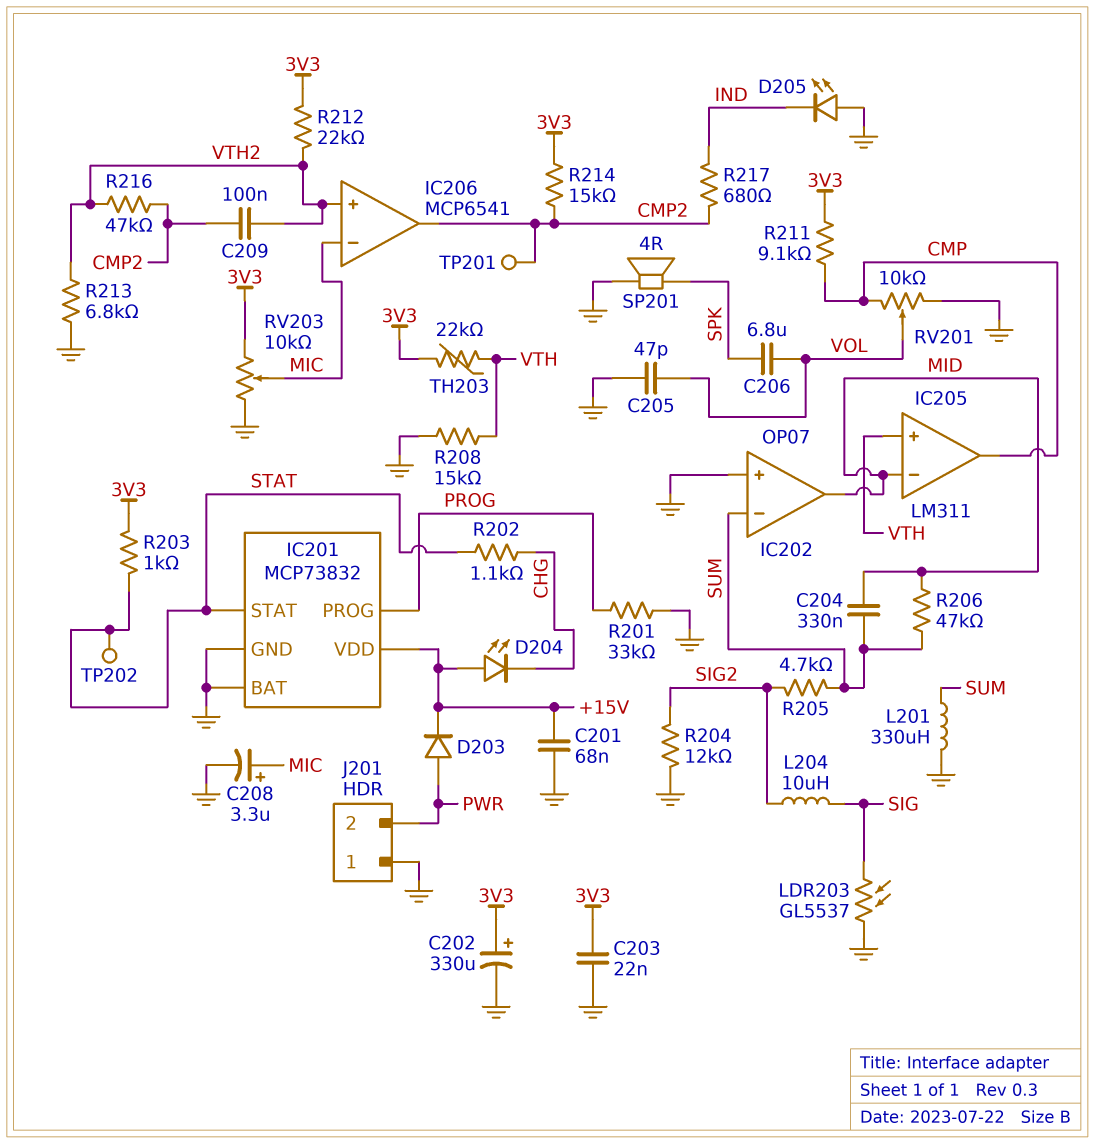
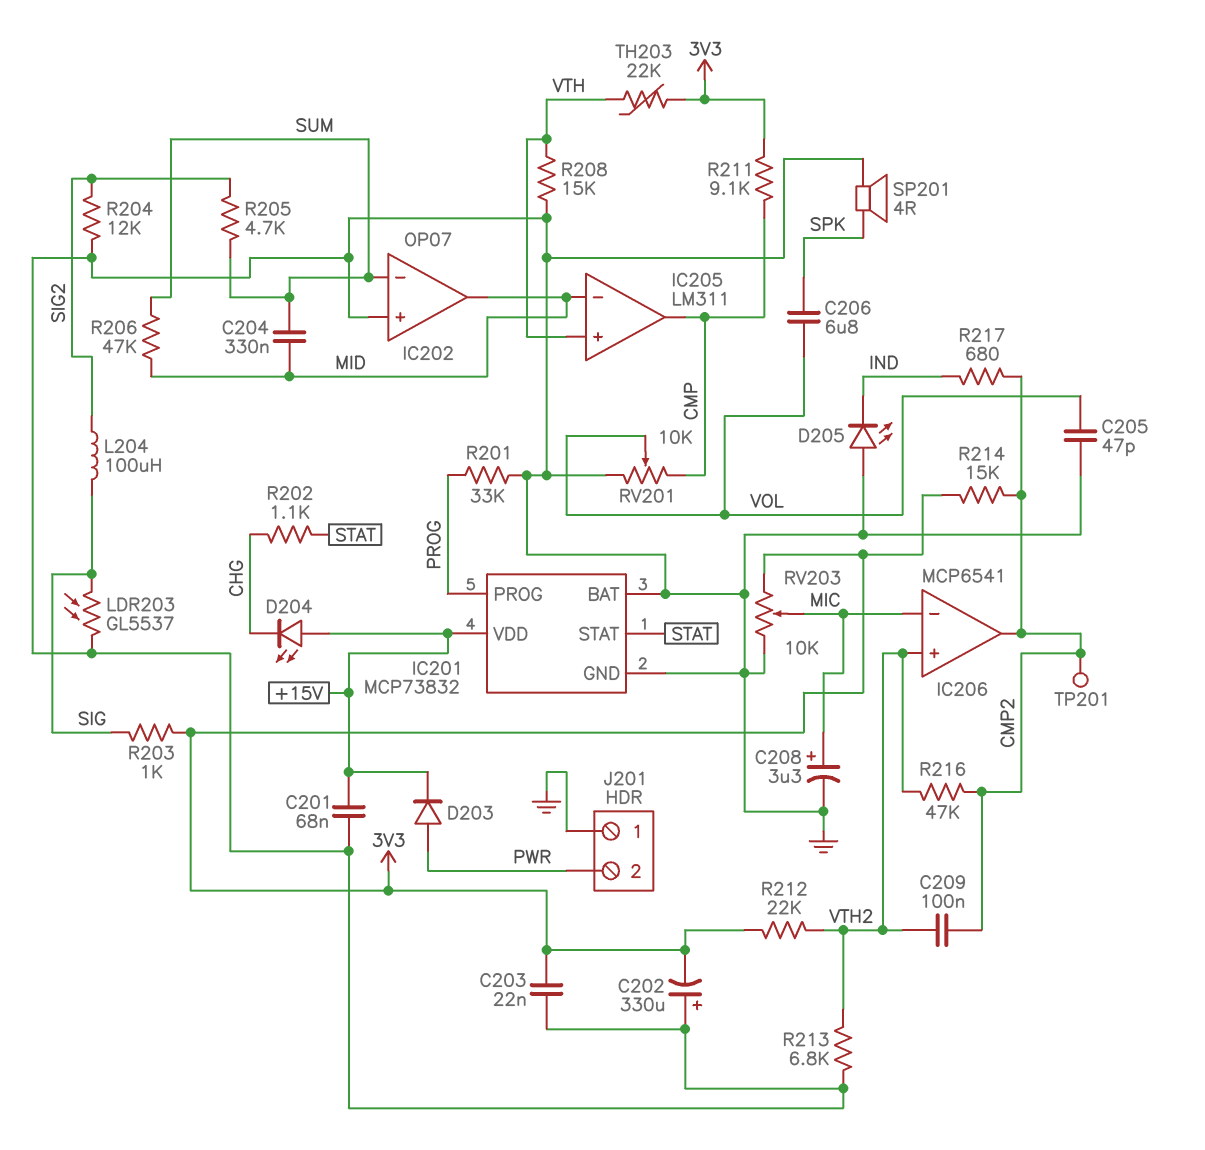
C202: 330uF (plus 3V3, minus GND) -> 330uF (plus GND, minus 3V3)
L201: 330uH (GND, SUM) -> none
L204: 10uH (SIG, SIG2) -> 100uH (SIG, SIG2)
R203: 1k (3V3, STAT) -> 1k (3V3, SIG)
TP202: test point (STAT) -> none

